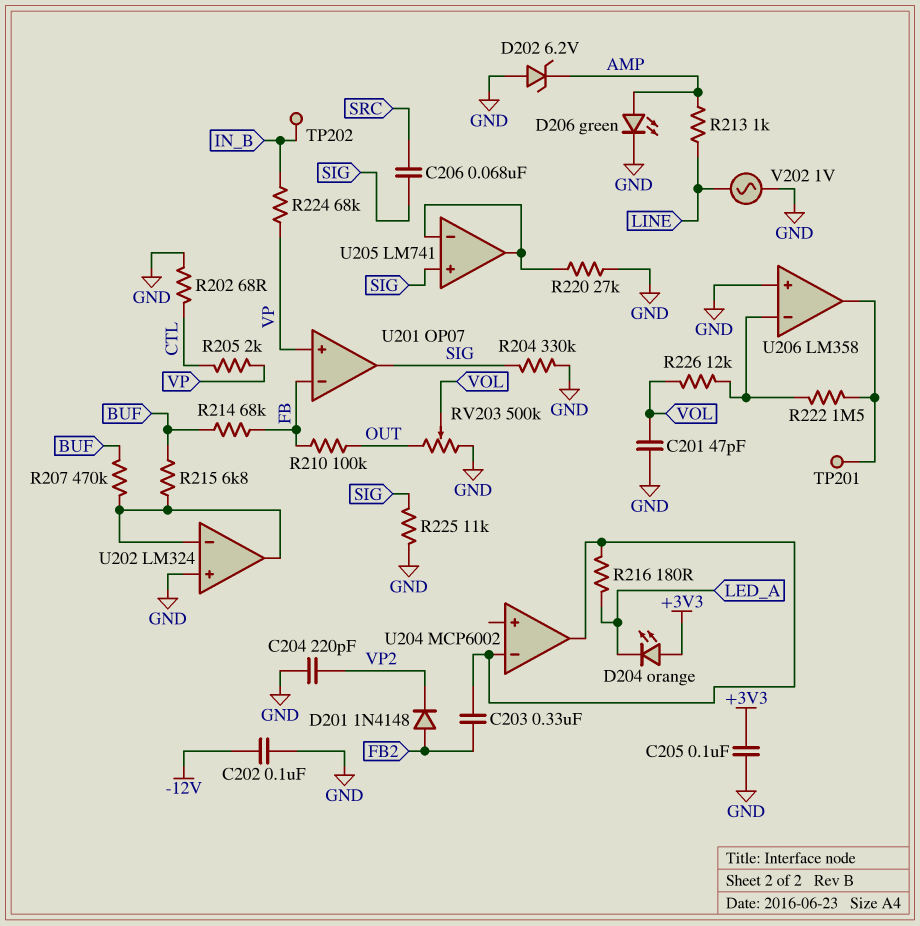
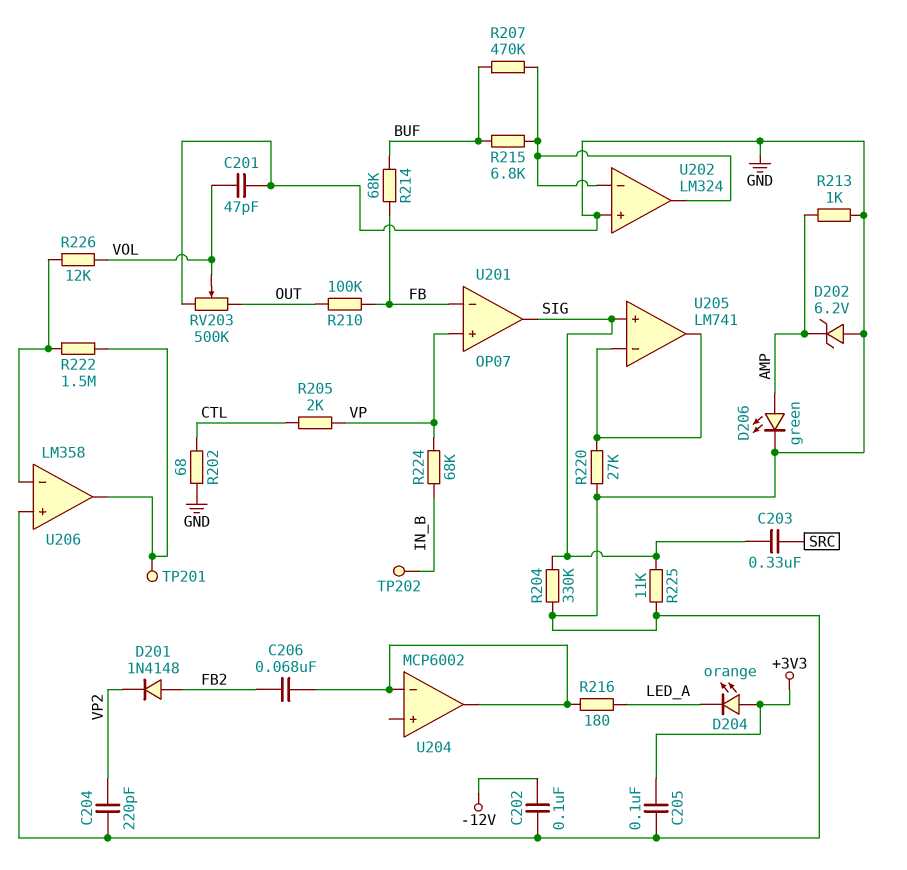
C203: 330nF (FB2, U204/in-) -> 330nF (SIG, SRC)
C206: 68nF (SIG, SRC) -> 68nF (FB2, U204/in-)
R213: 1k (AMP, LINE) -> 1k (AMP, GND)
V202: AC 1V (GND, LINE) -> none

